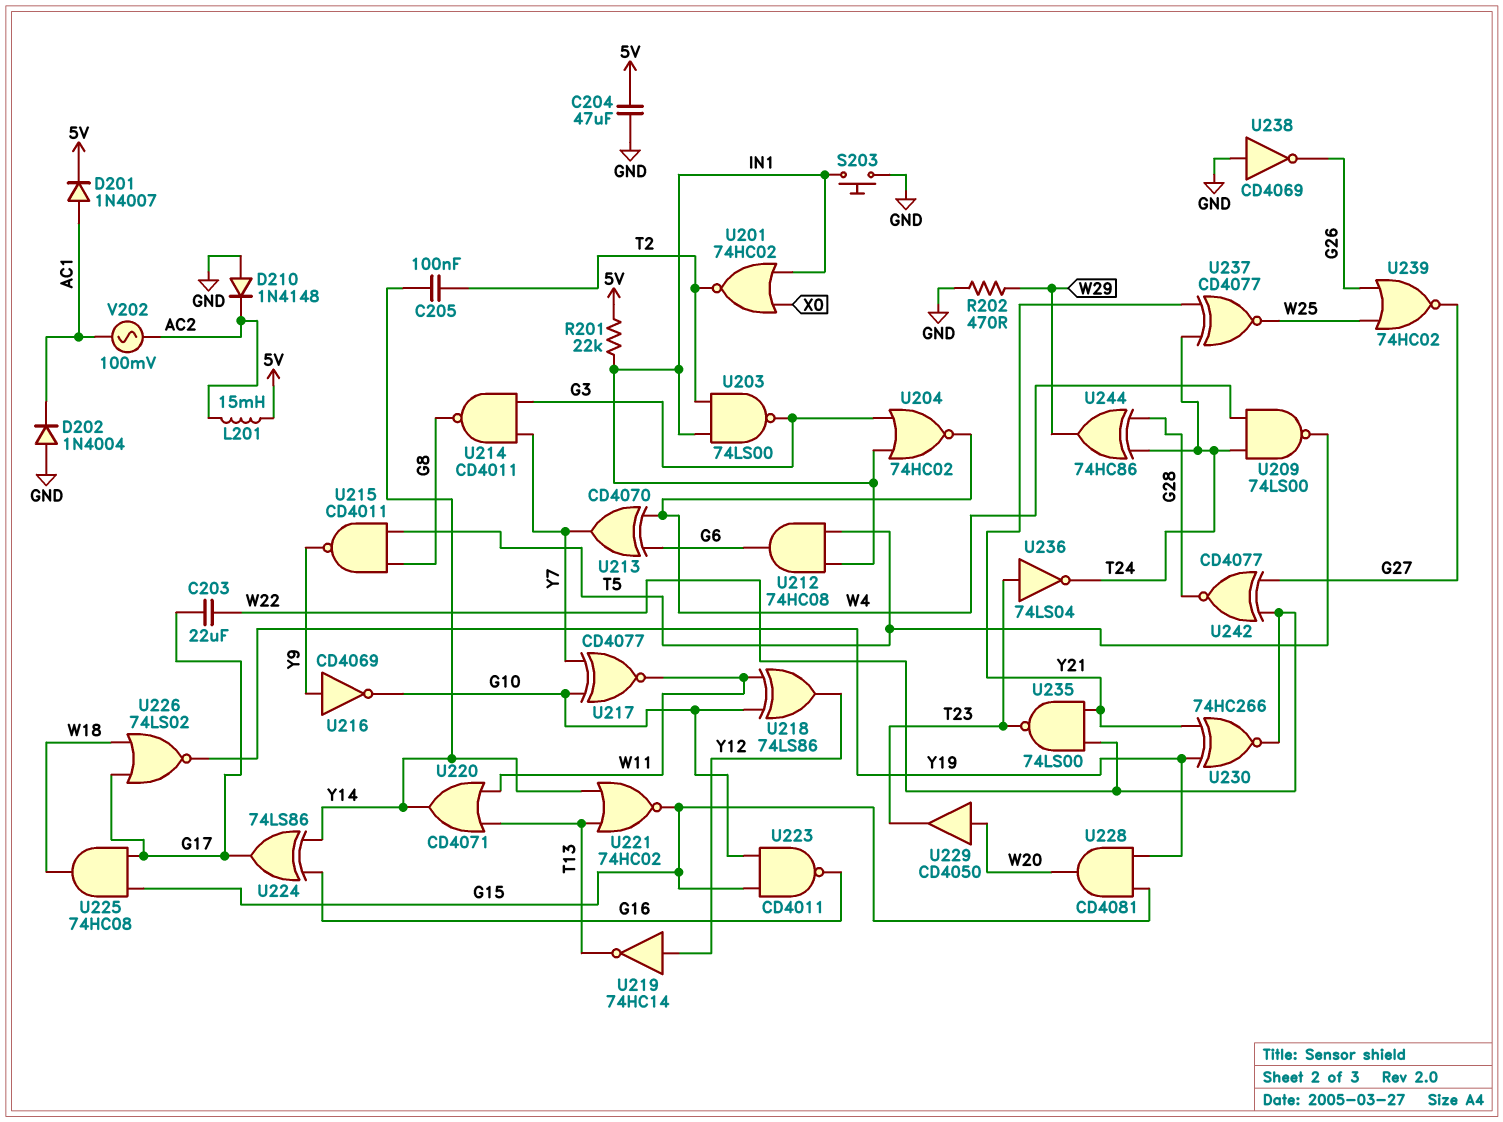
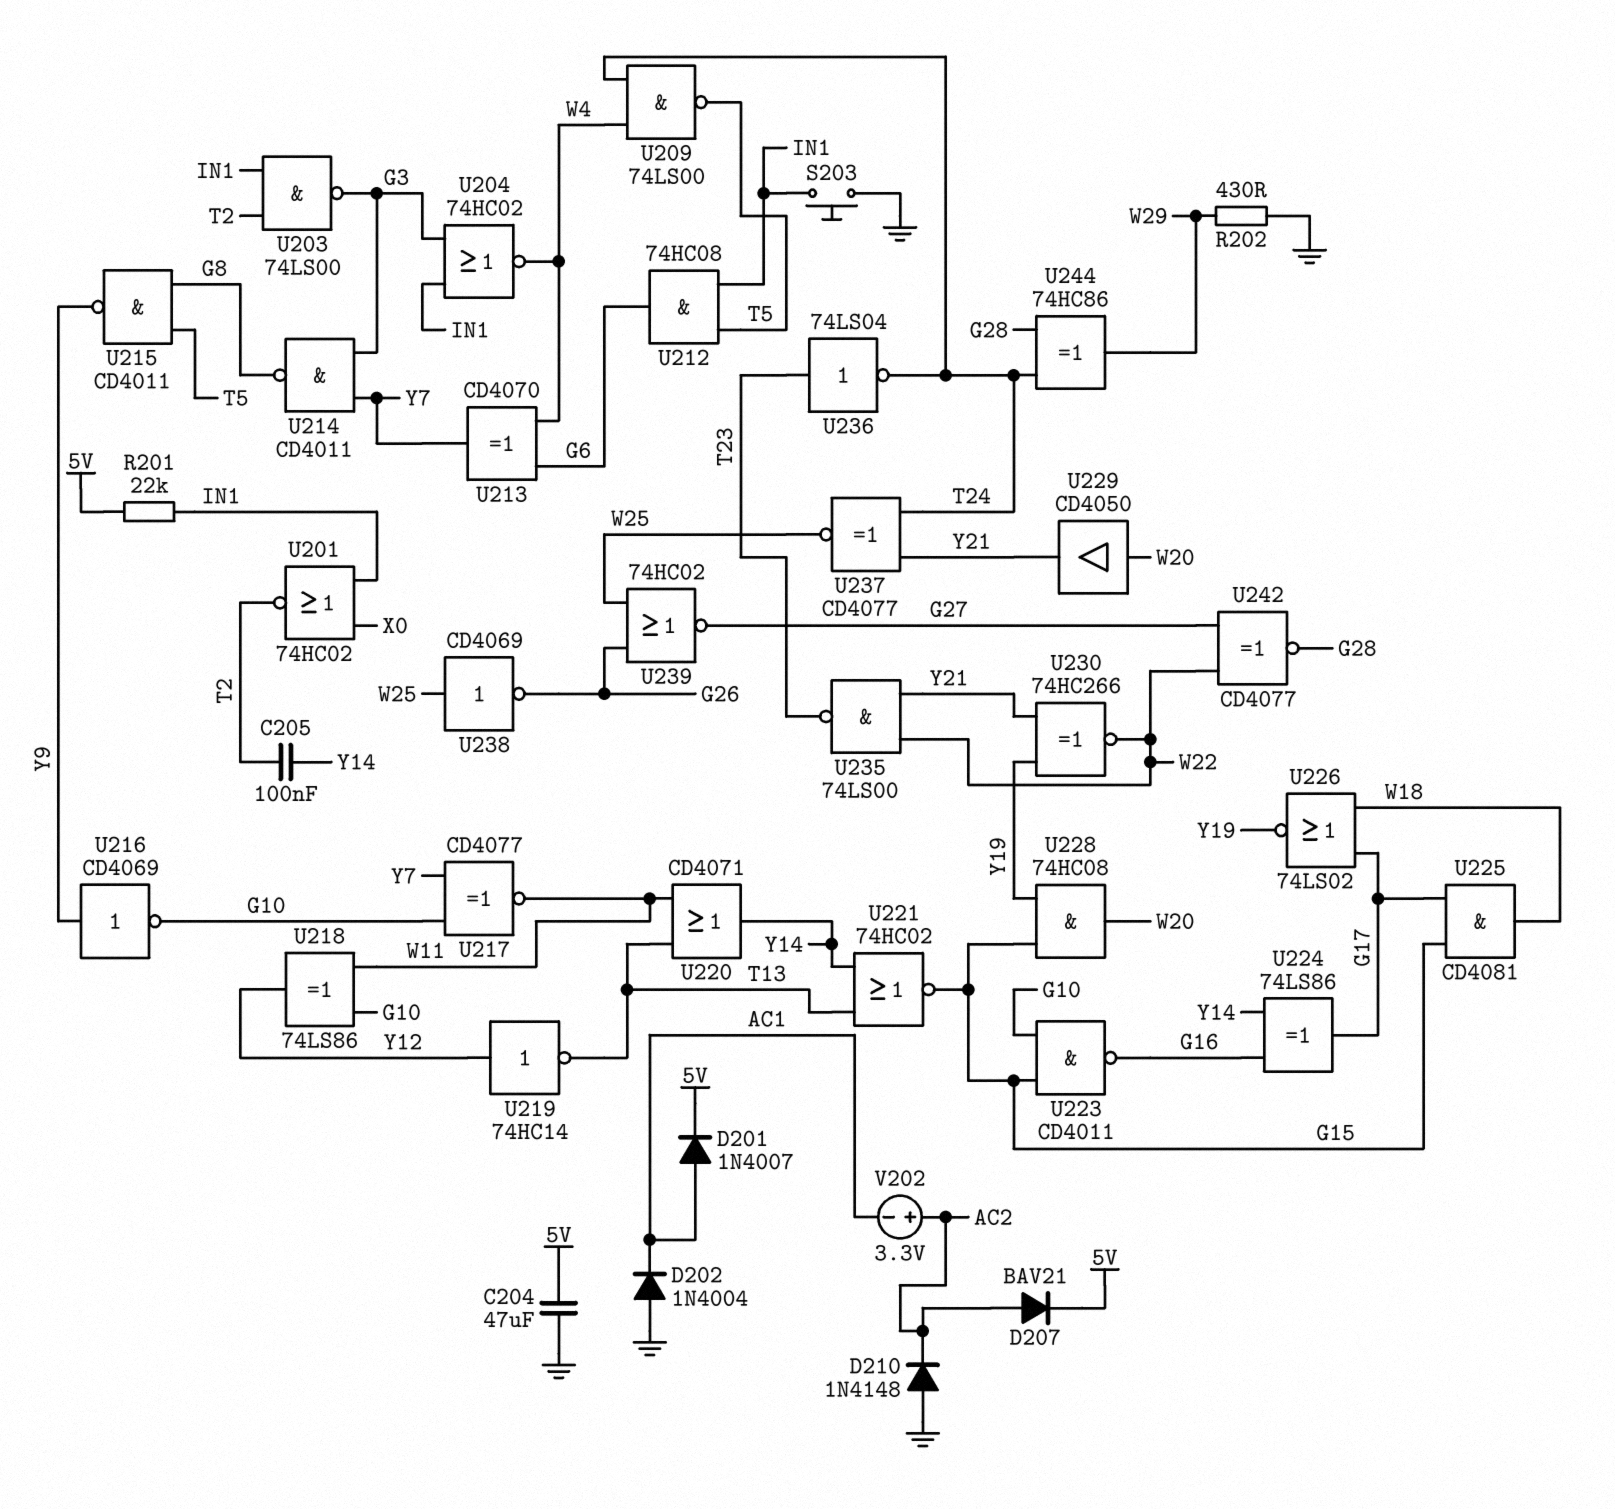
C203: 22uF (G17, W22) -> none
D207: none -> diode BAV21 (A AC2, K 5V)
L201: 15mH (5V, AC2) -> none
R202: 470 (GND, W29) -> 430 (GND, W29)
U225: AND 74HC08 (in G15, in G17, out W18) -> AND CD4081 (in G15, in G17, out W18)
U228: AND CD4081 (in G15, in Y19, out W20) -> AND 74HC08 (in G15, in Y19, out W20)
U229: buffer CD4050 (in W20, out T23) -> buffer CD4050 (in W20, out Y21)
U238: NOT CD4069 (in GND, out G26) -> NOT CD4069 (in W25, out G26)
V202: AC 100mV (AC1, AC2) -> 3.3V (plus AC2, minus AC1)

